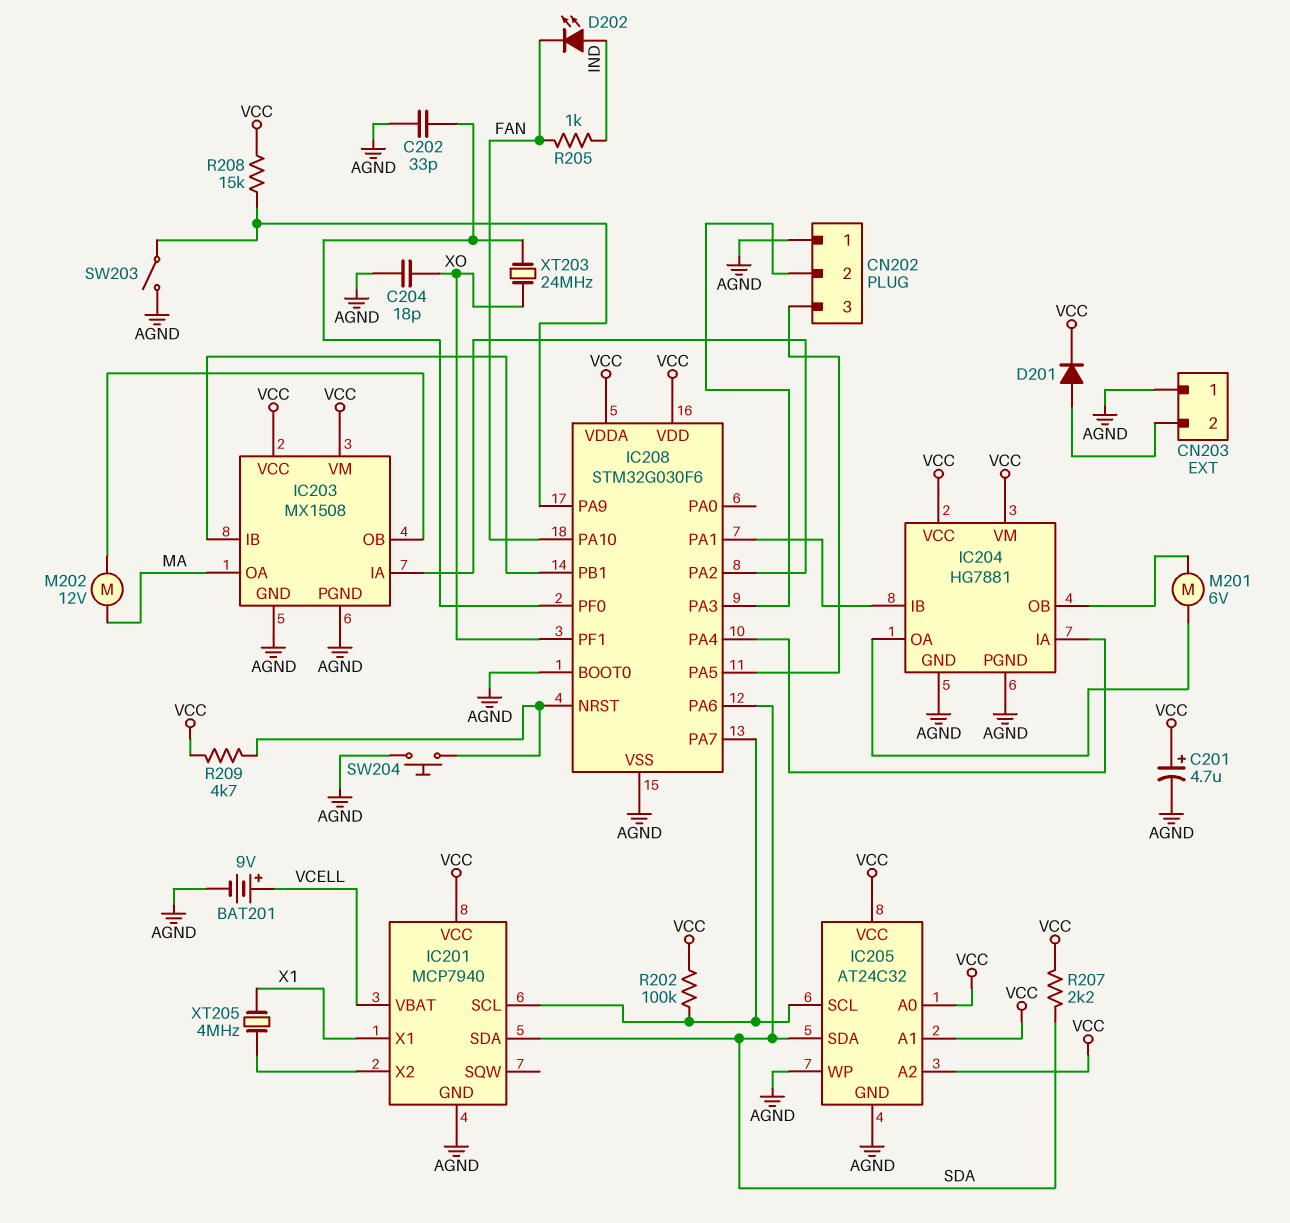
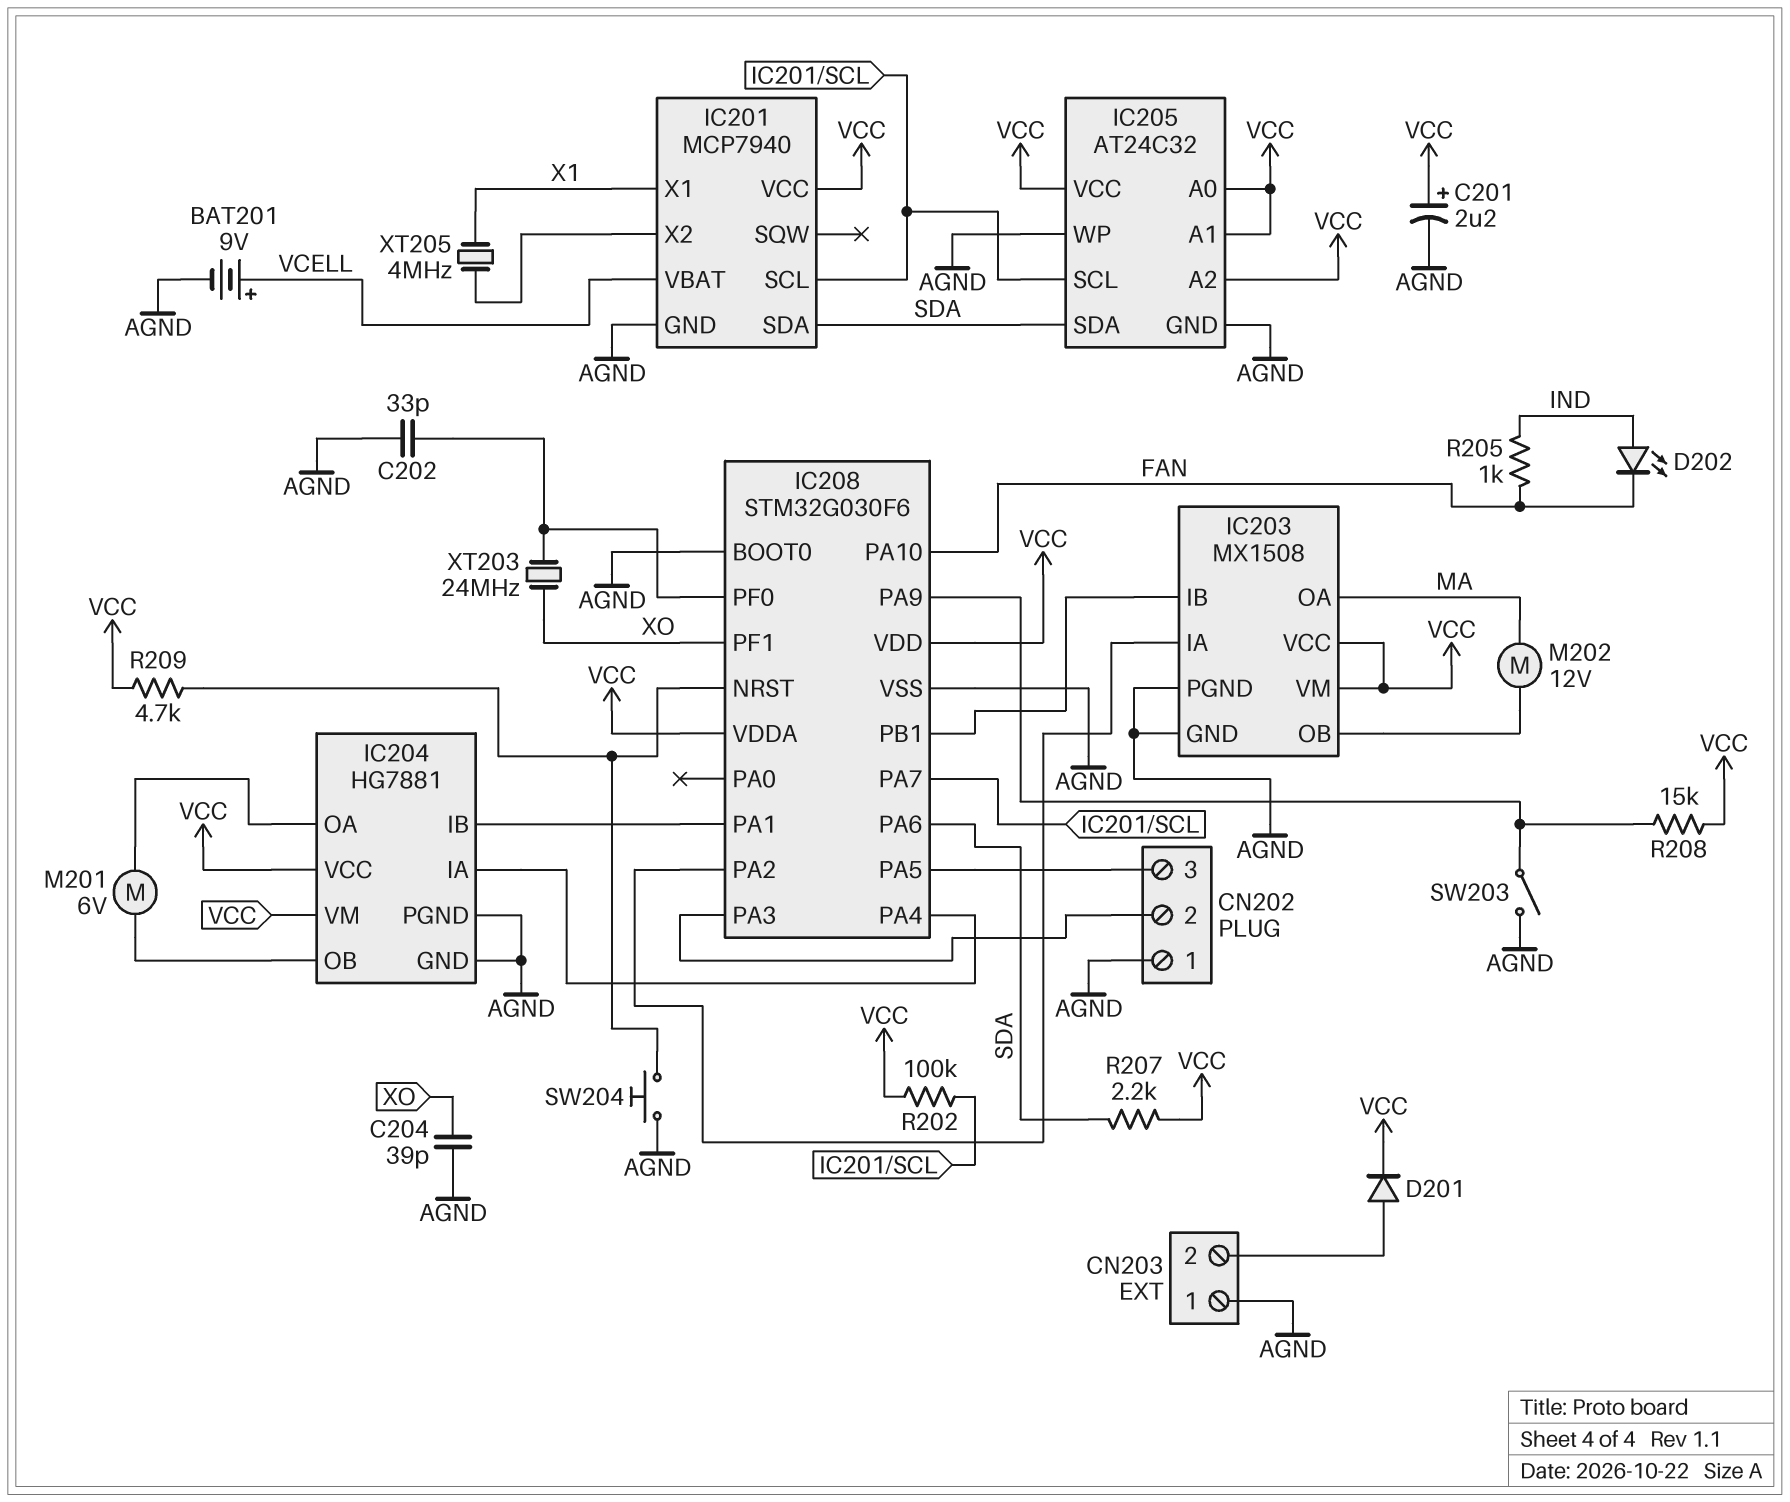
C201: 4.7uF (plus VCC, minus AGND) -> 2.2uF (plus VCC, minus AGND)
C204: 18pF (AGND, XO) -> 39pF (AGND, XO)

